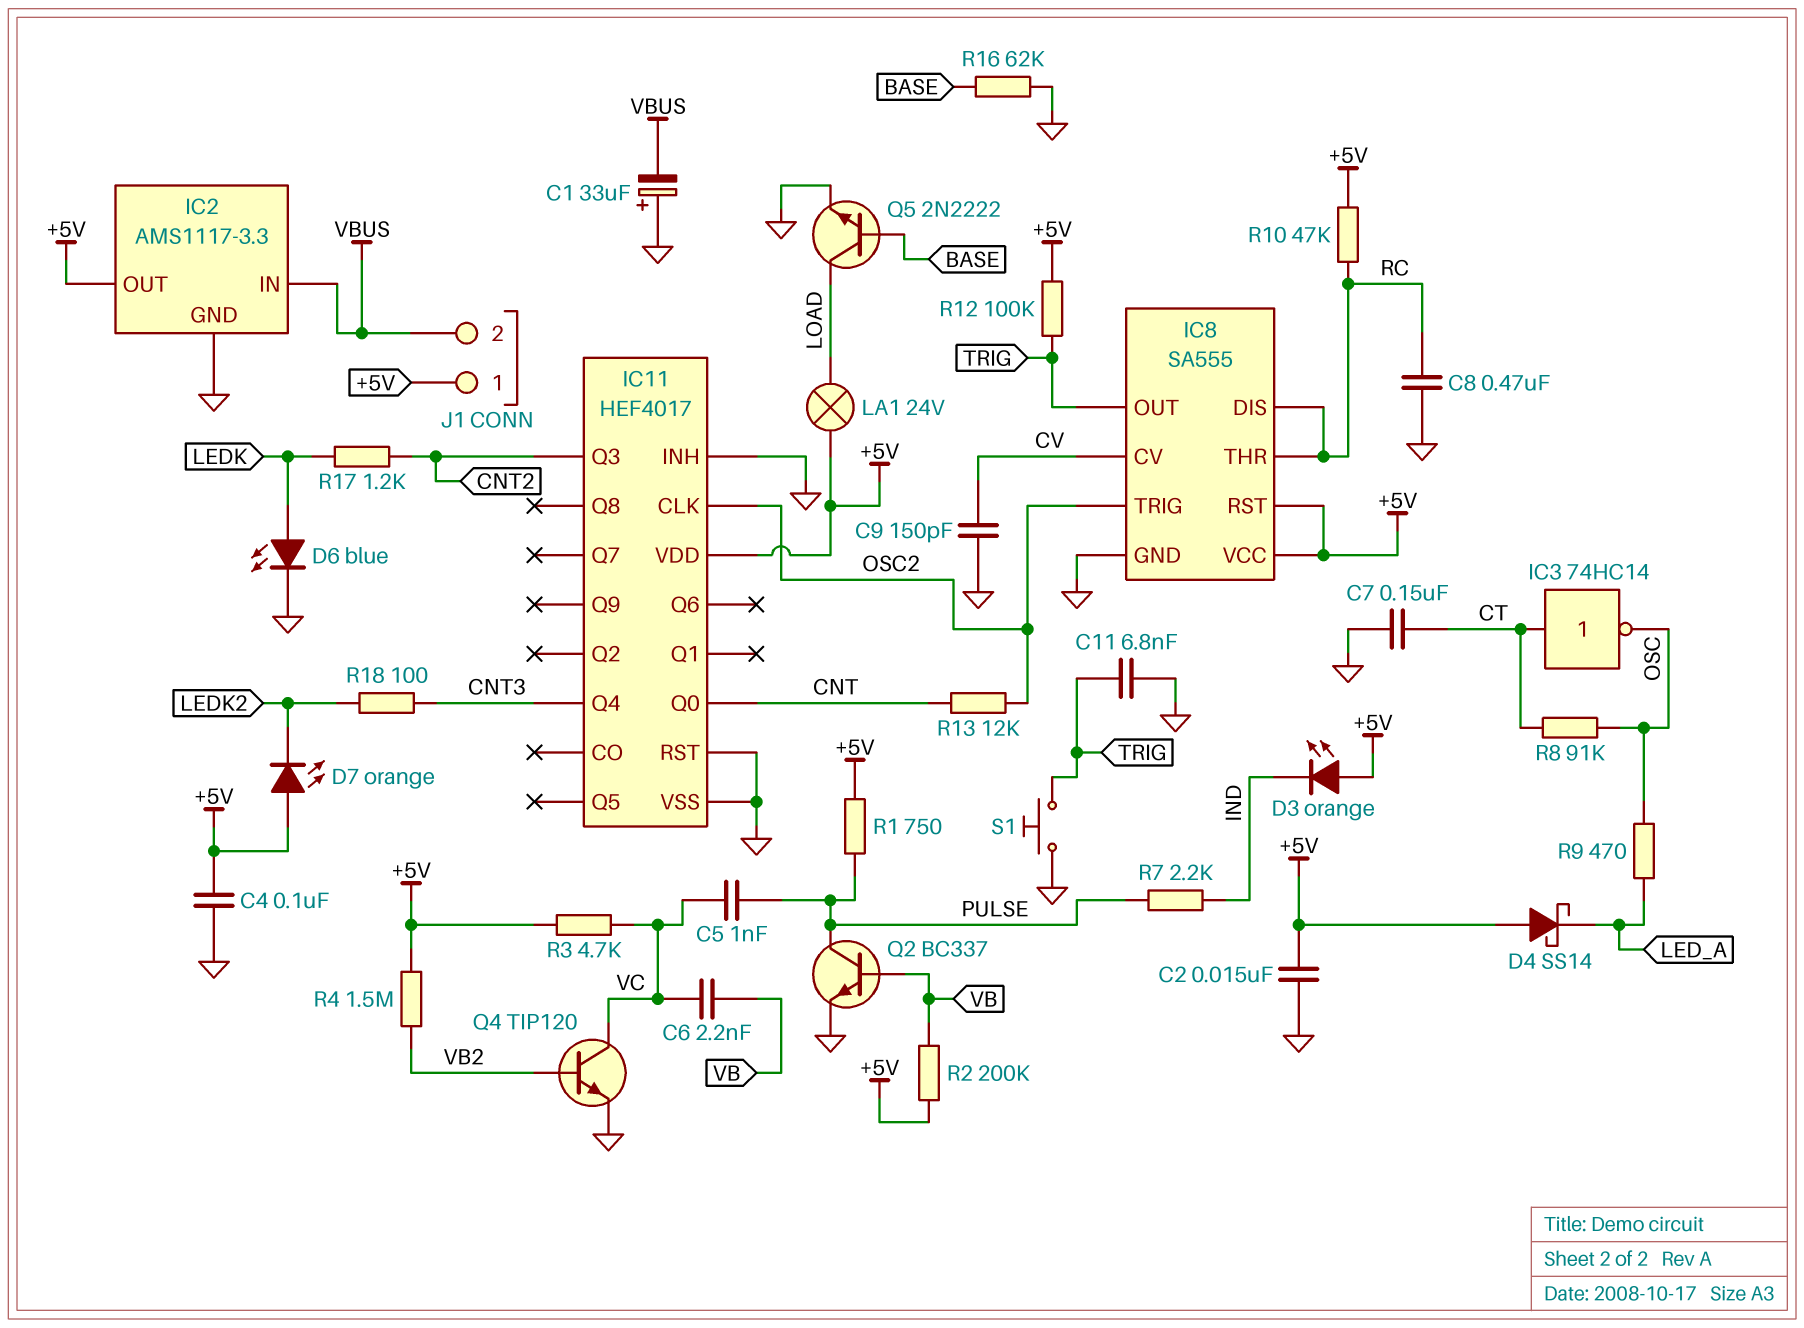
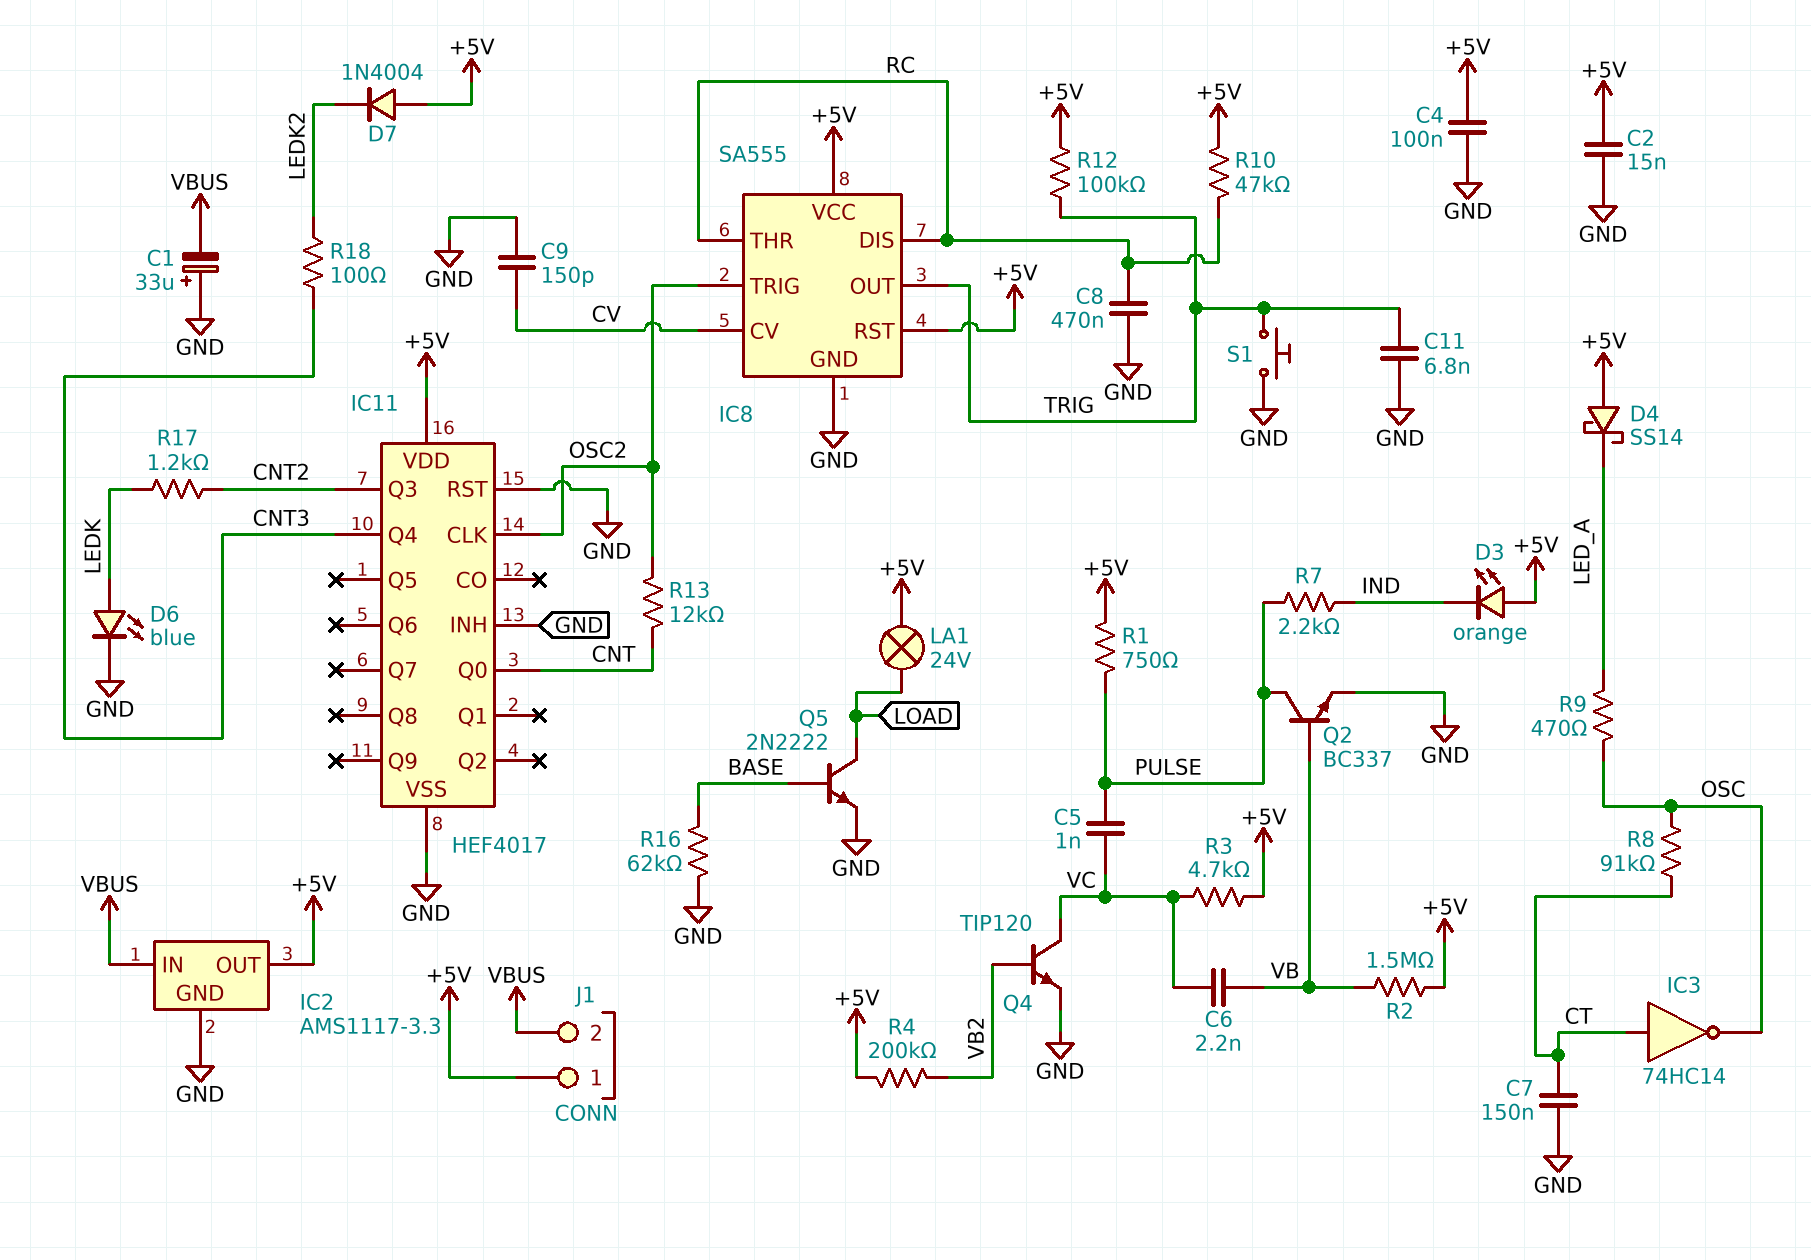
D7: LED orange (A +5V, K LEDK2) -> diode 1N4004 (A +5V, K LEDK2)
R2: 200k (+5V, VB) -> 1.5M (+5V, VB)
R4: 1.5M (+5V, VB2) -> 200k (+5V, VB2)

